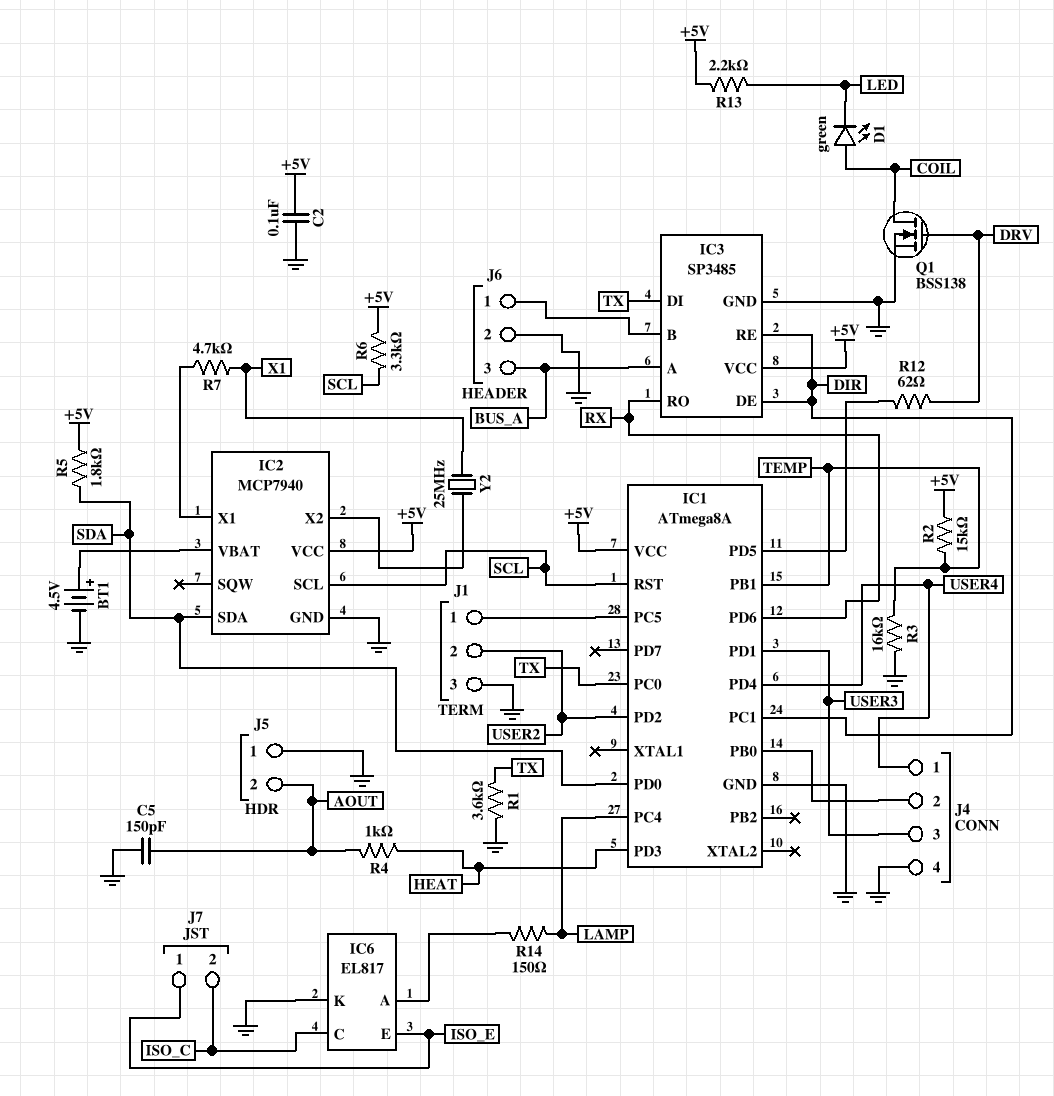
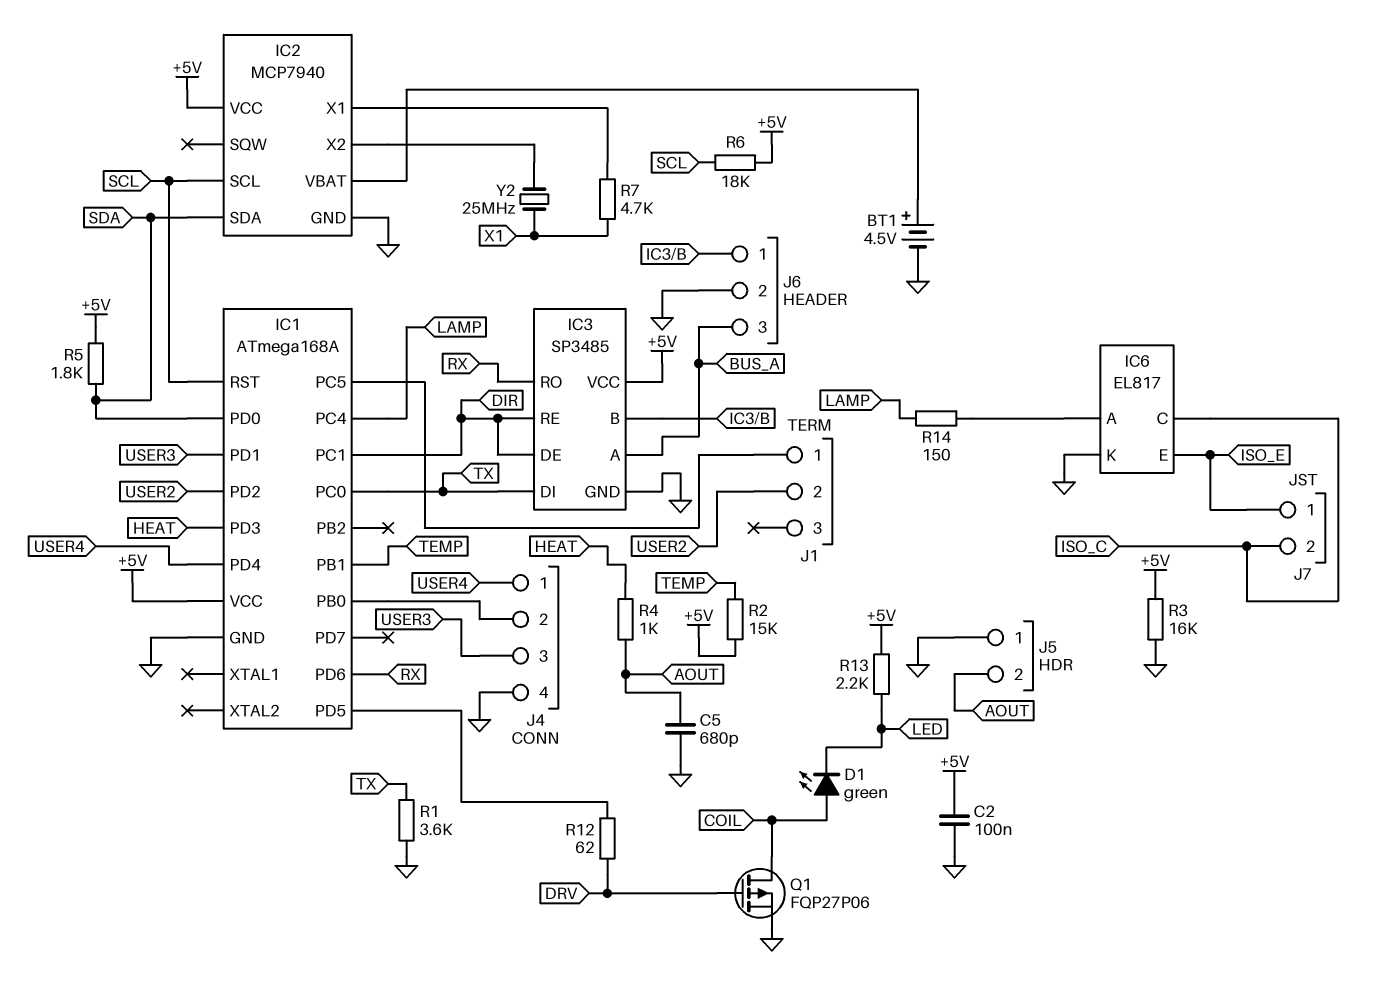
C5: 150pF (AOUT, GND) -> 680pF (AOUT, GND)
IC1: ATmega8A -> ATmega168A
J1 pin 3: GND -> none
Q1: NMOS BSS138 (G DRV, D COIL, S GND) -> PMOS FQP27P06 (G DRV, D COIL, S GND)
R3: 16k (GND, TEMP) -> 16k (+5V, GND)
R6: 3.3k (+5V, SCL) -> 18k (+5V, SCL)

